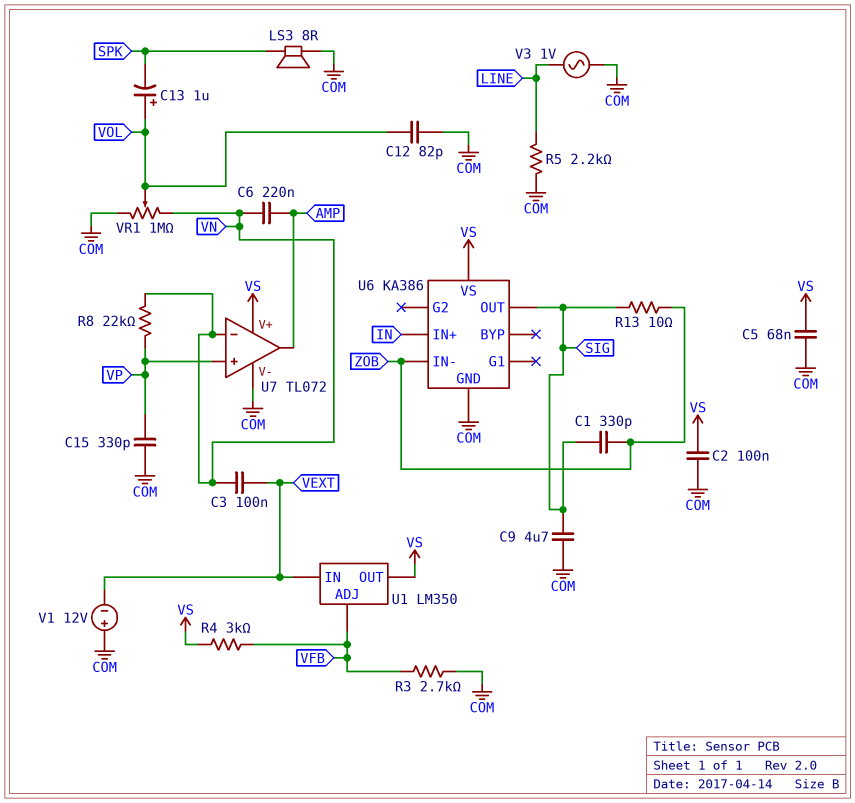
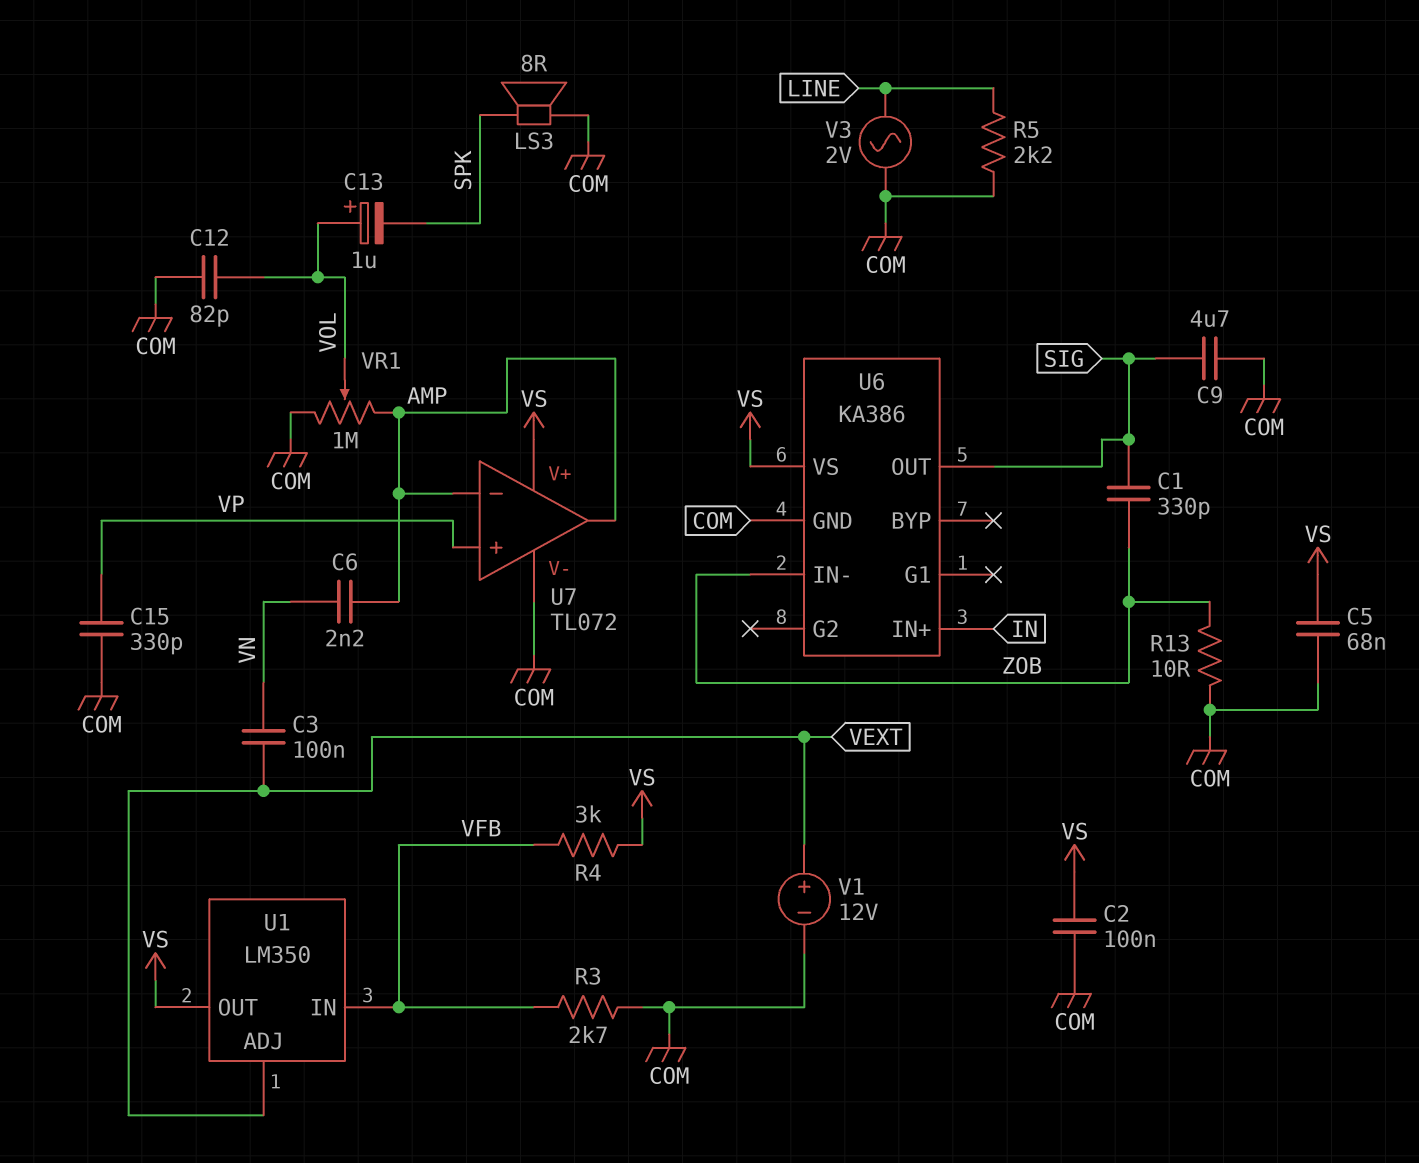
C6: 220nF (AMP, VN) -> 2.2nF (AMP, VN)
R8: 22k (VN, VP) -> none
R13: 10 (SIG, ZOB) -> 10 (COM, ZOB)
U1 pin ADJ: VFB -> VEXT
U1 pin IN: VEXT -> VFB
U7 pin in-: VN -> AMP
V1: 12V (plus COM, minus VEXT) -> 12V (plus VEXT, minus COM)
V3: AC 1V (COM, LINE) -> AC 2V (COM, LINE)
VR1: 1M (COM, VN, wiper VOL) -> 1M (AMP, COM, wiper VOL)

